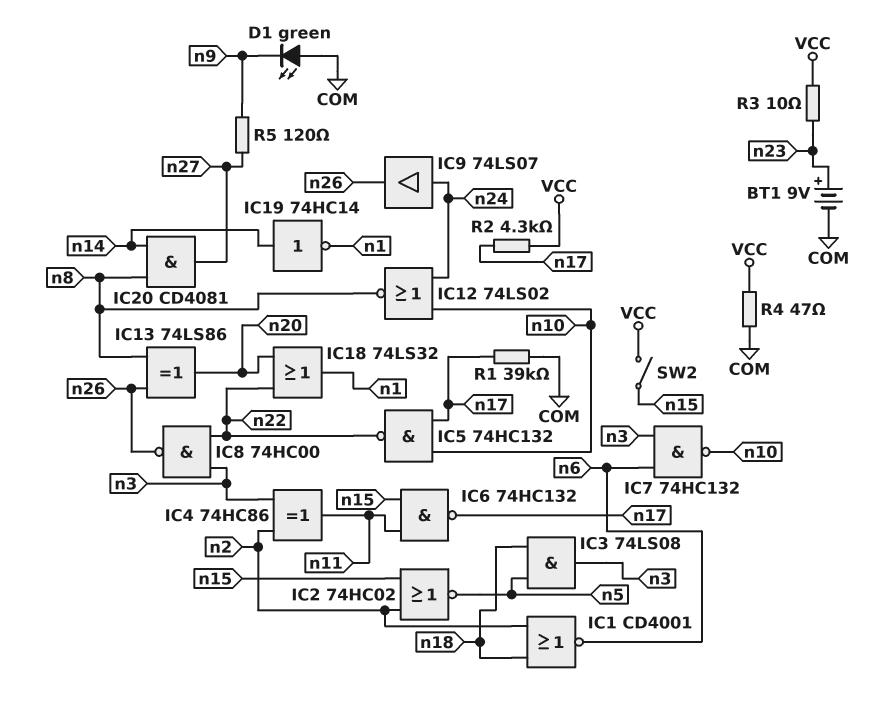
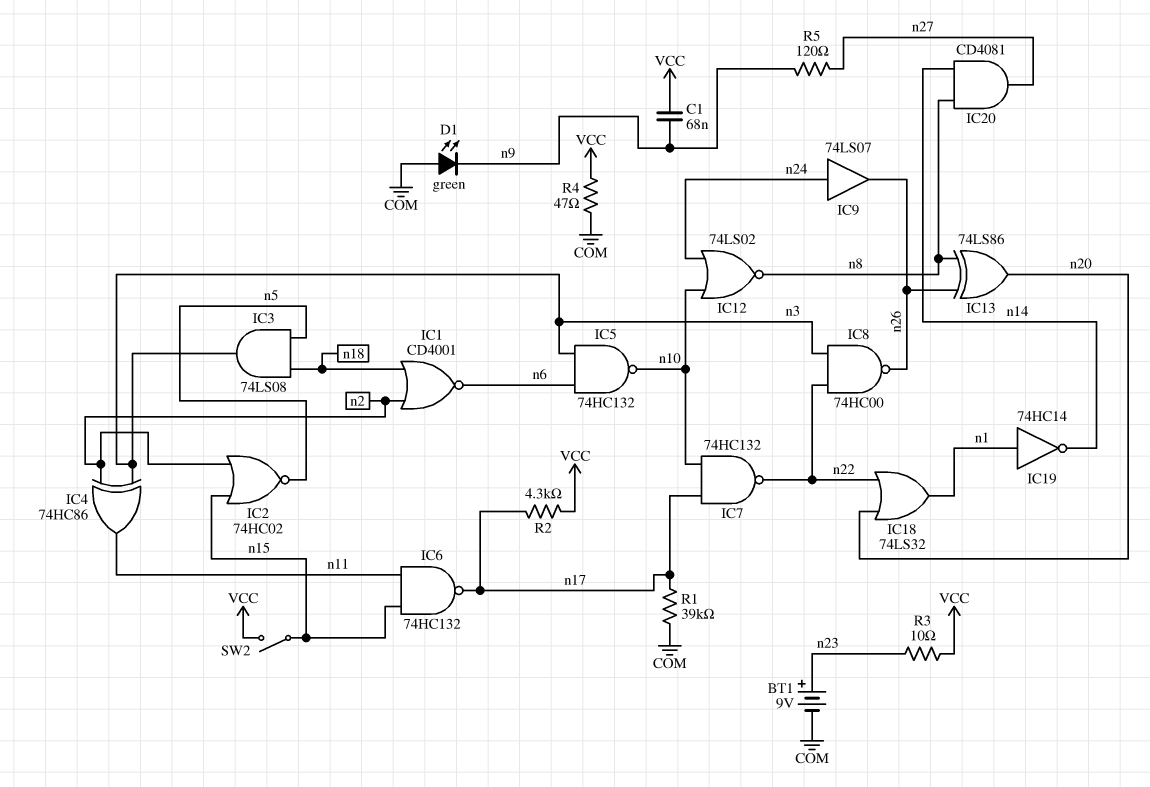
C1: none -> 68nF (VCC, n9)
IC5: NAND 74HC132 (in n10, in n17, out n22) -> NAND 74HC132 (in n3, in n6, out n10)
IC7: NAND 74HC132 (in n3, in n6, out n10) -> NAND 74HC132 (in n10, in n17, out n22)
IC19: NOT 74HC14 (in n14, out n1) -> NOT 74HC14 (in n1, out n14)

